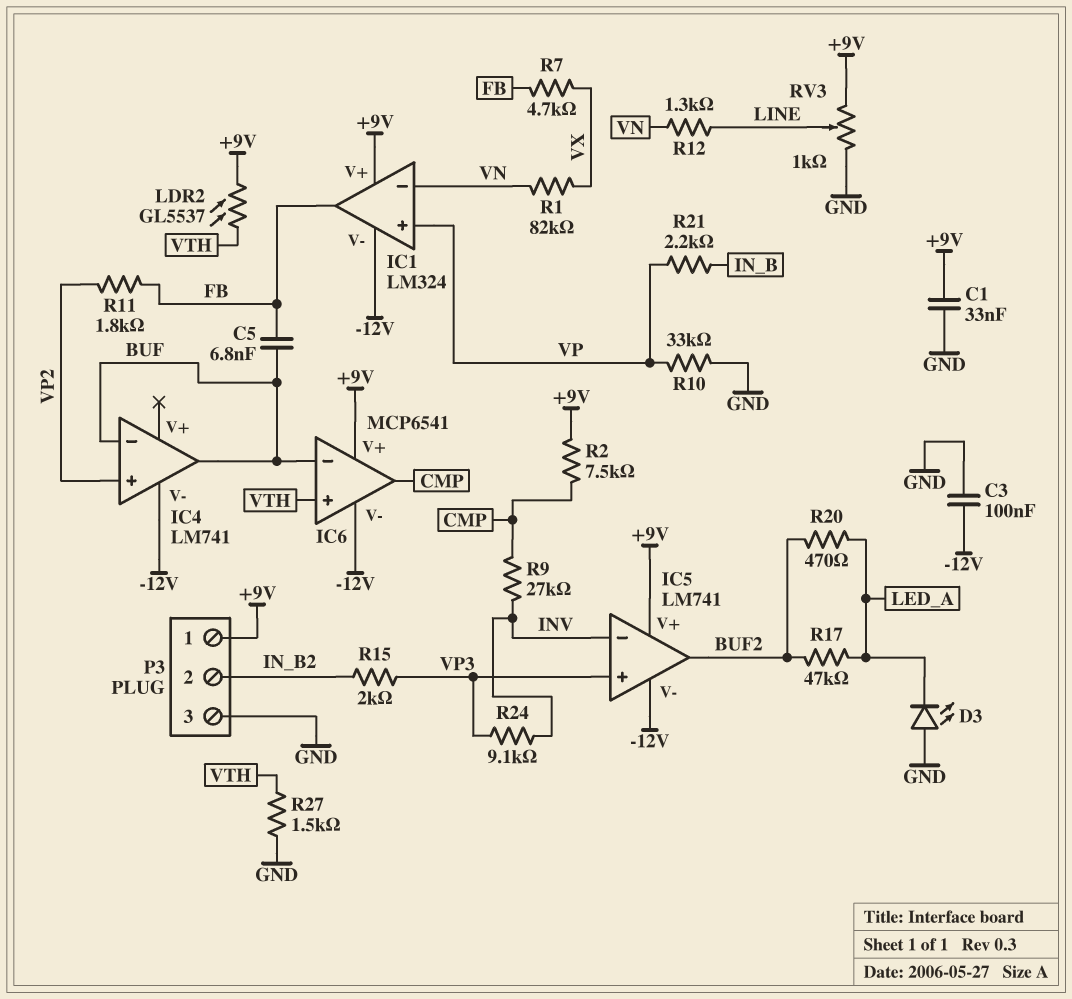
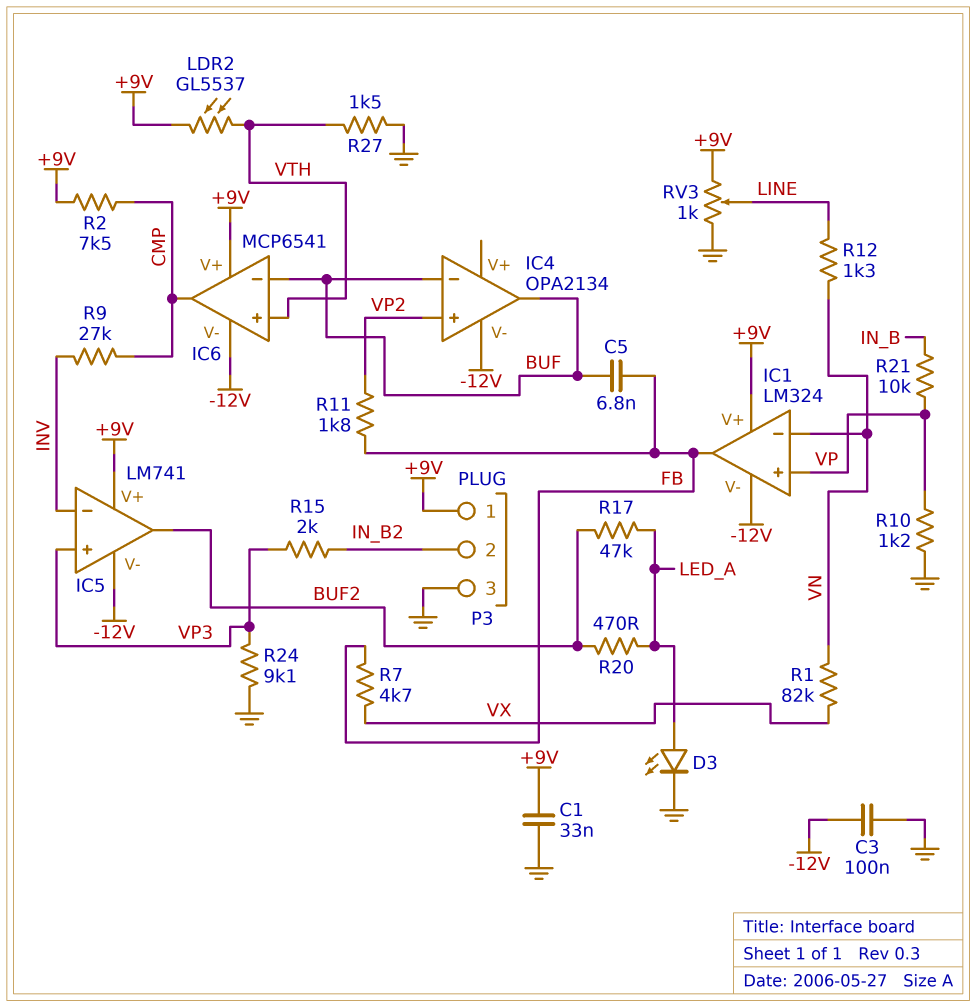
D3: LED (A GND, K LED_A) -> LED (A LED_A, K GND)
IC4: LM741 -> OPA2134
R10: 33k (GND, VP) -> 1.2k (GND, VP)
R21: 2.2k (IN_B, VP) -> 10k (IN_B, VP)
R24: 9.1k (INV, VP3) -> 9.1k (GND, VP3)

